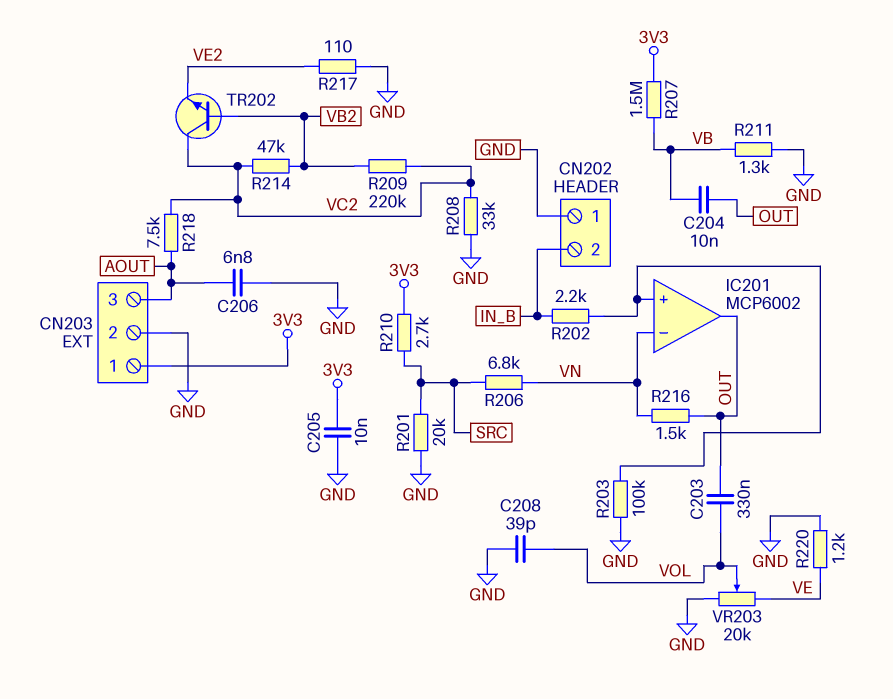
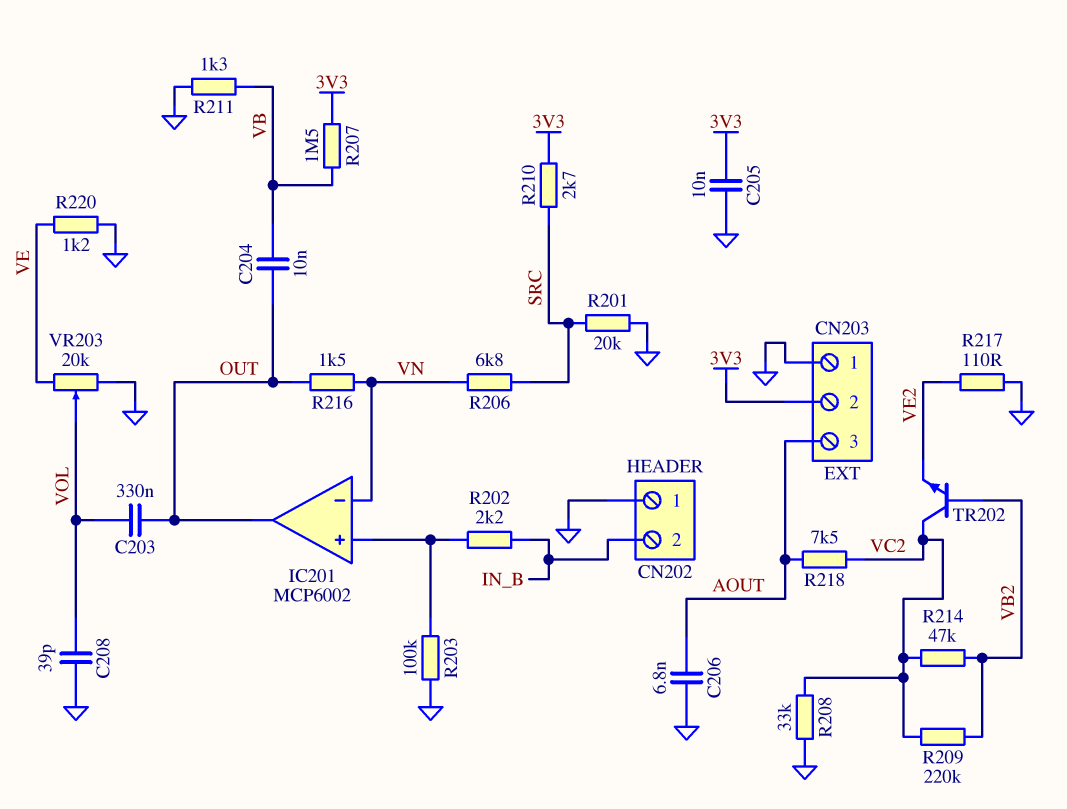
CN203 pin 1: 3V3 -> GND
CN203 pin 2: GND -> 3V3

